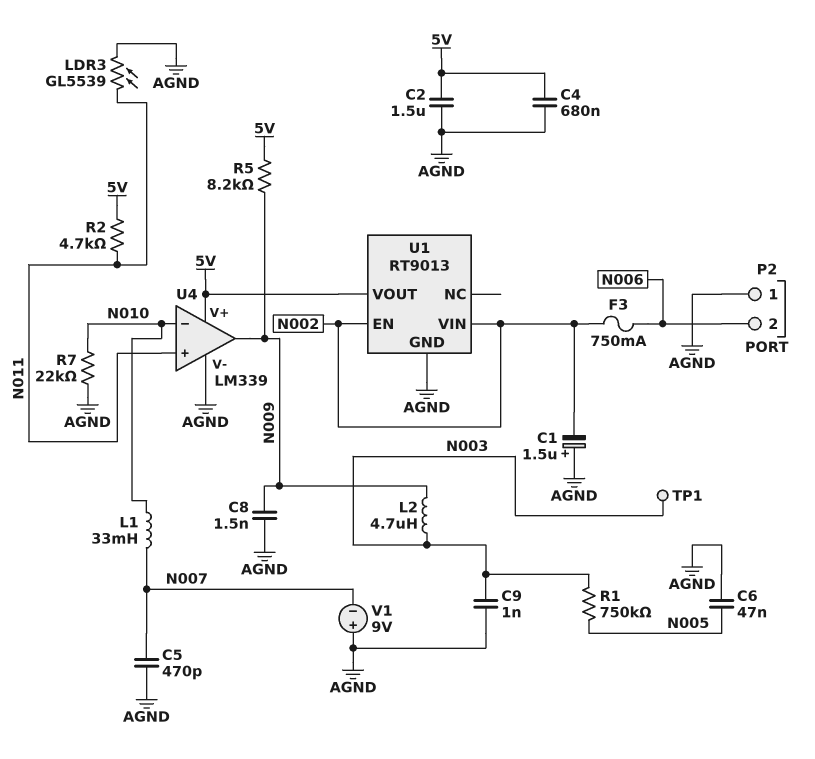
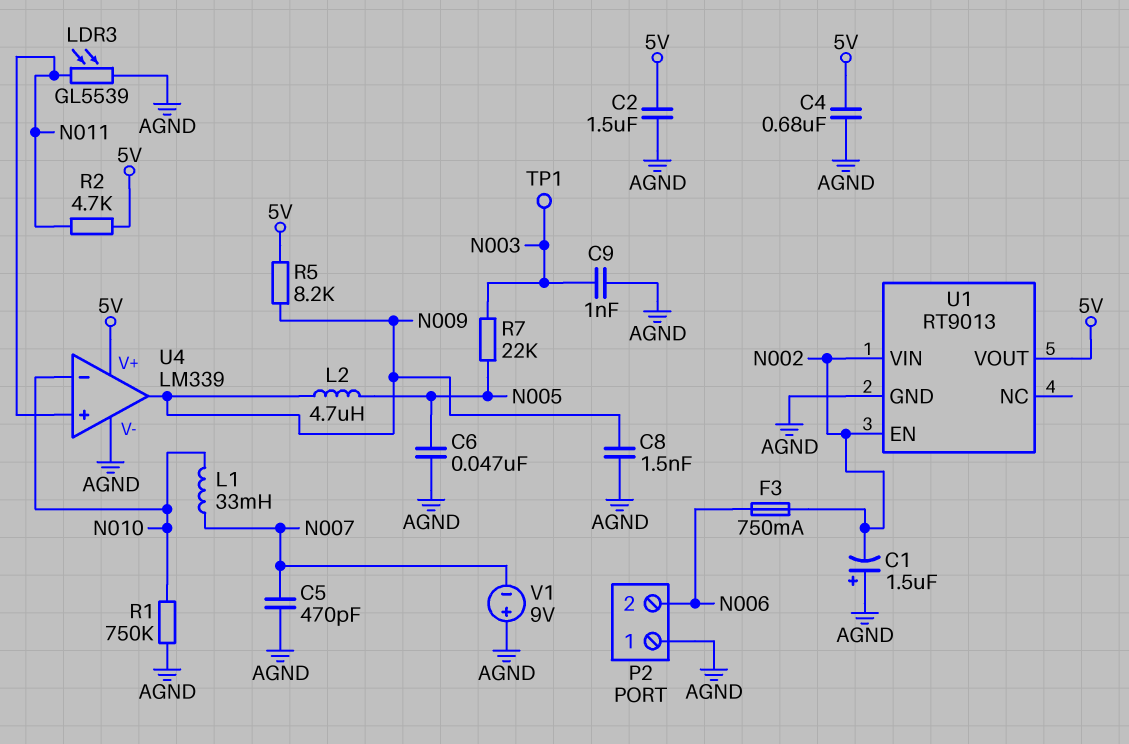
L2: 4.7uH (N003, N009) -> 4.7uH (N005, N009)
R1: 750k (N003, N005) -> 750k (AGND, N010)
R7: 22k (AGND, N010) -> 22k (N003, N005)

